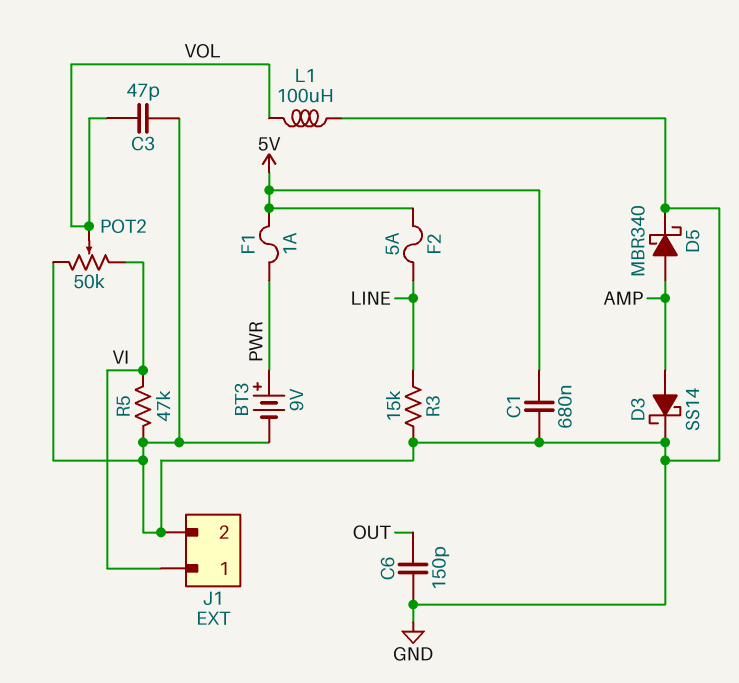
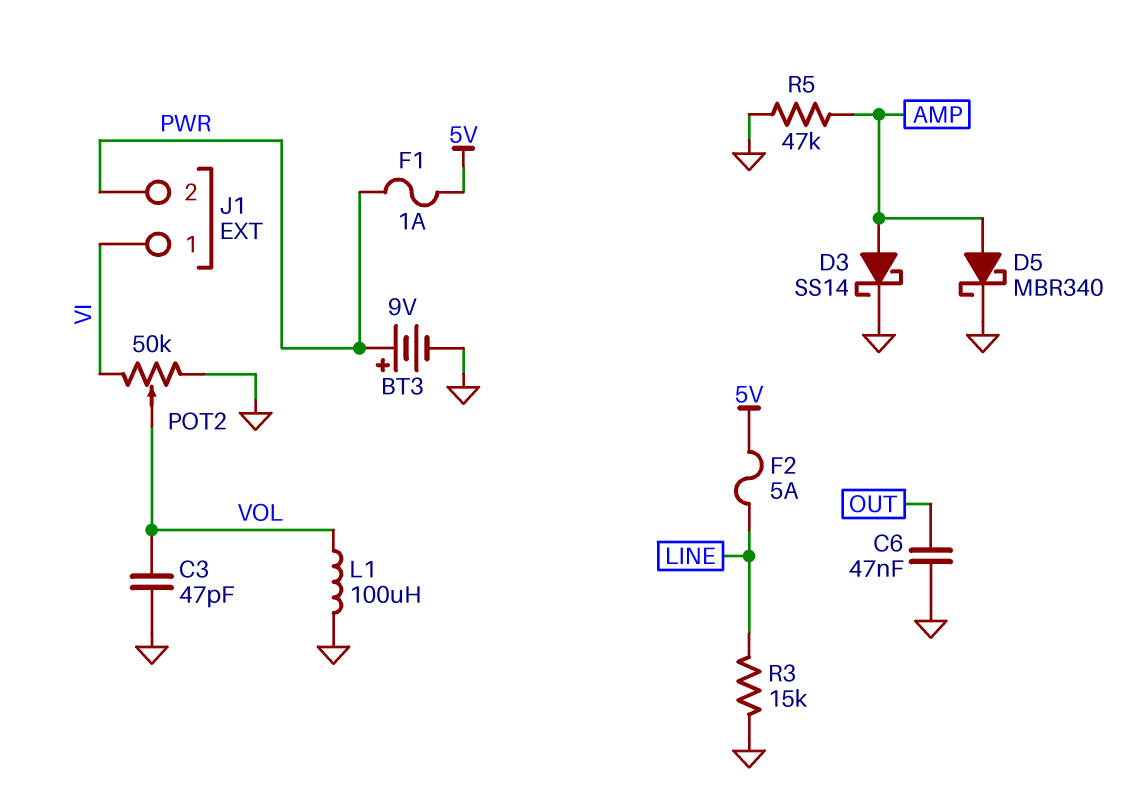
C1: 680nF (5V, GND) -> none
C6: 150pF (GND, OUT) -> 47nF (GND, OUT)
J1 pin 2: GND -> PWR
R5: 47k (GND, VI) -> 47k (AMP, GND)

